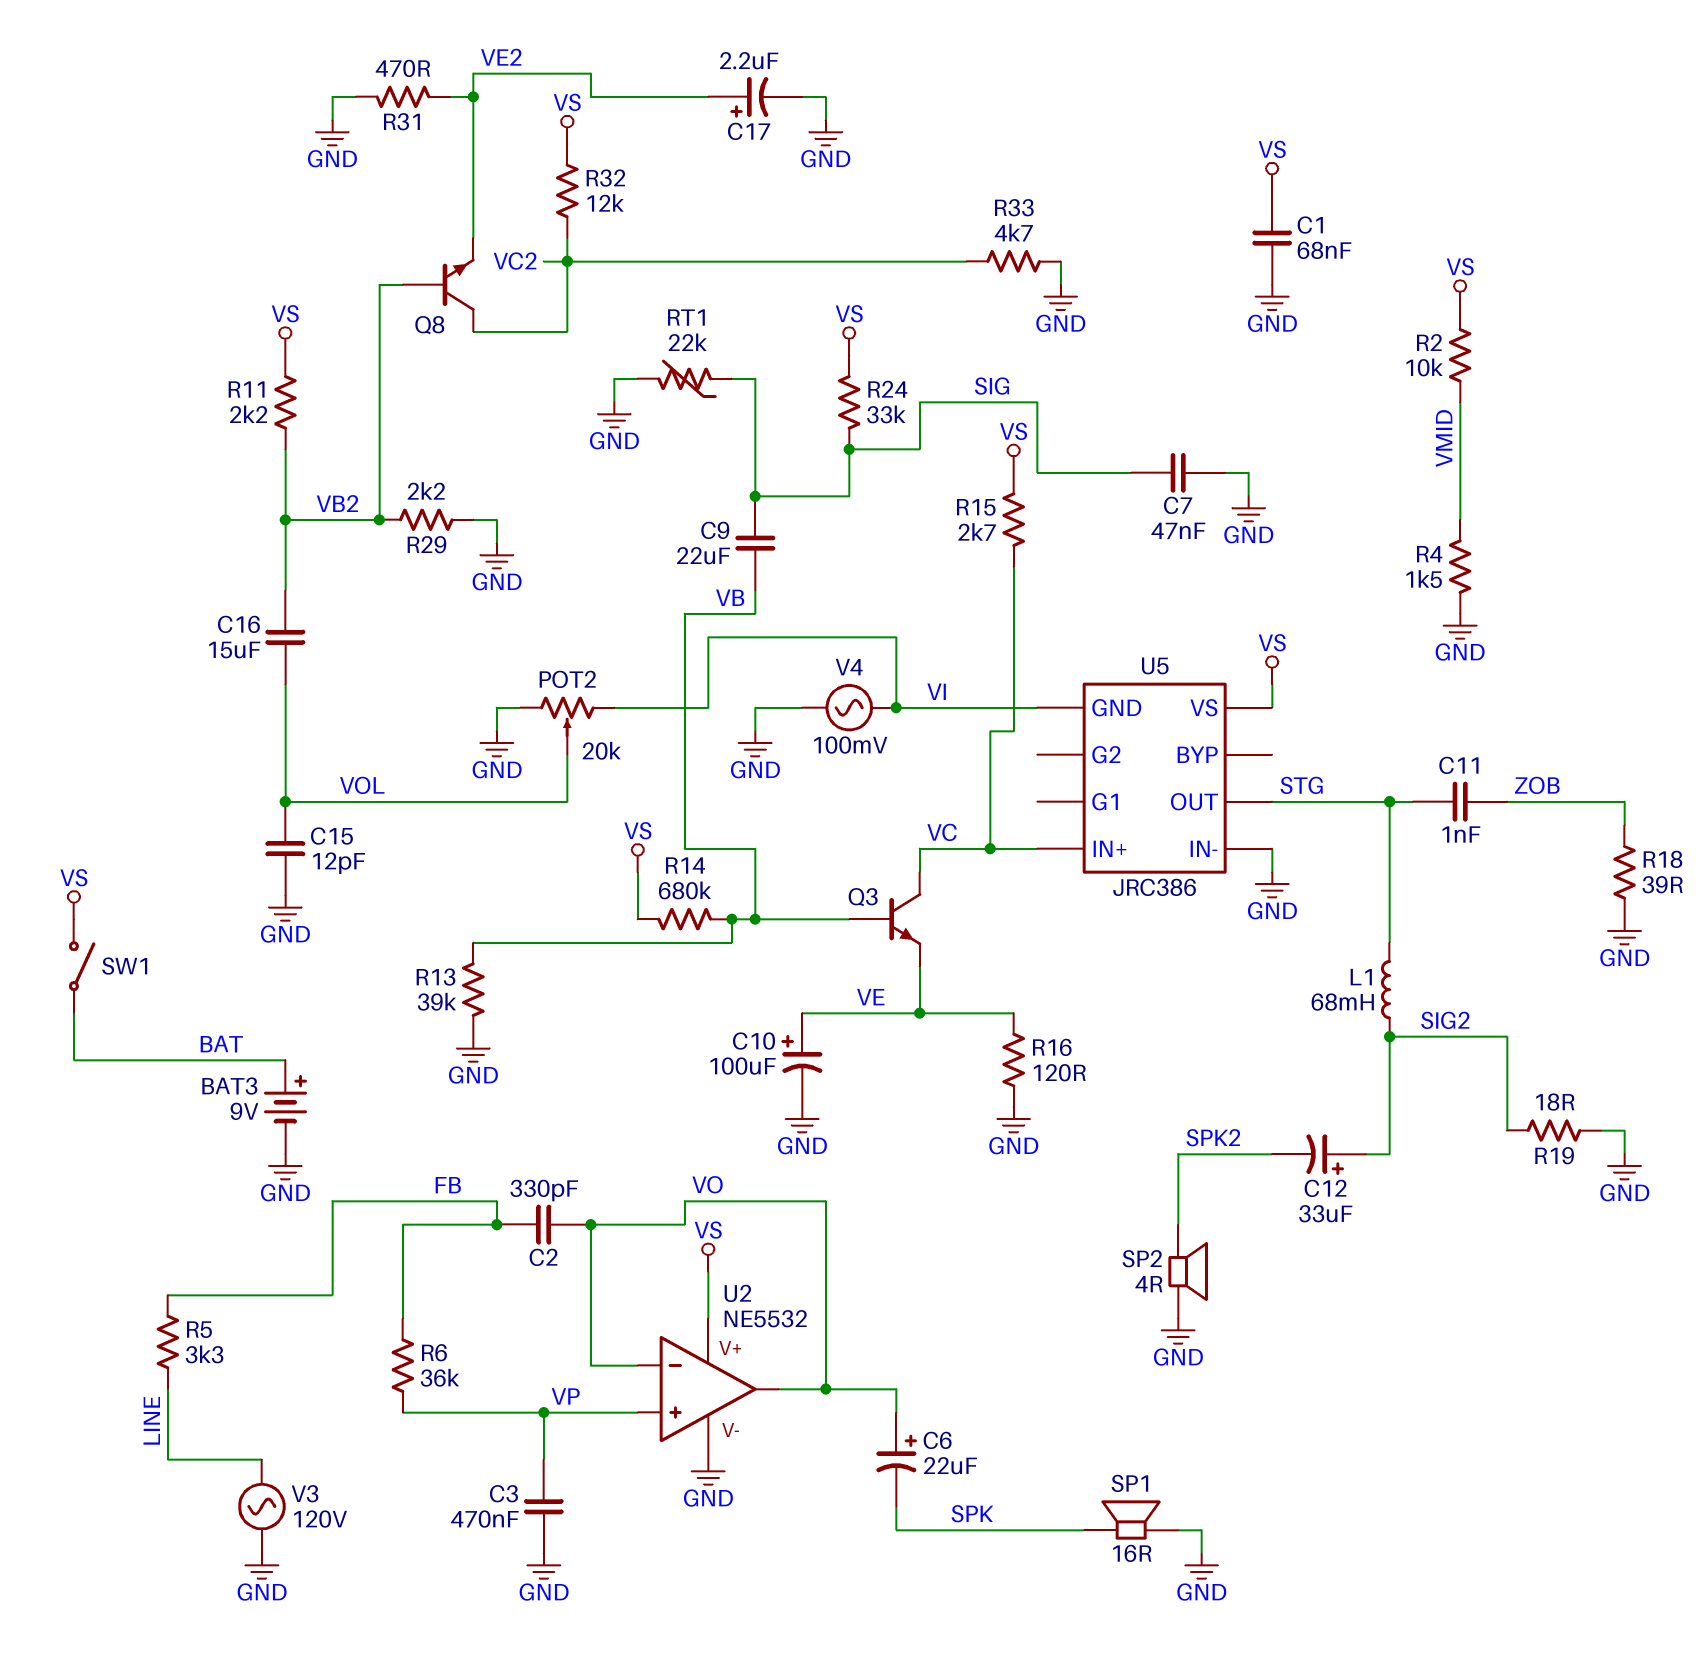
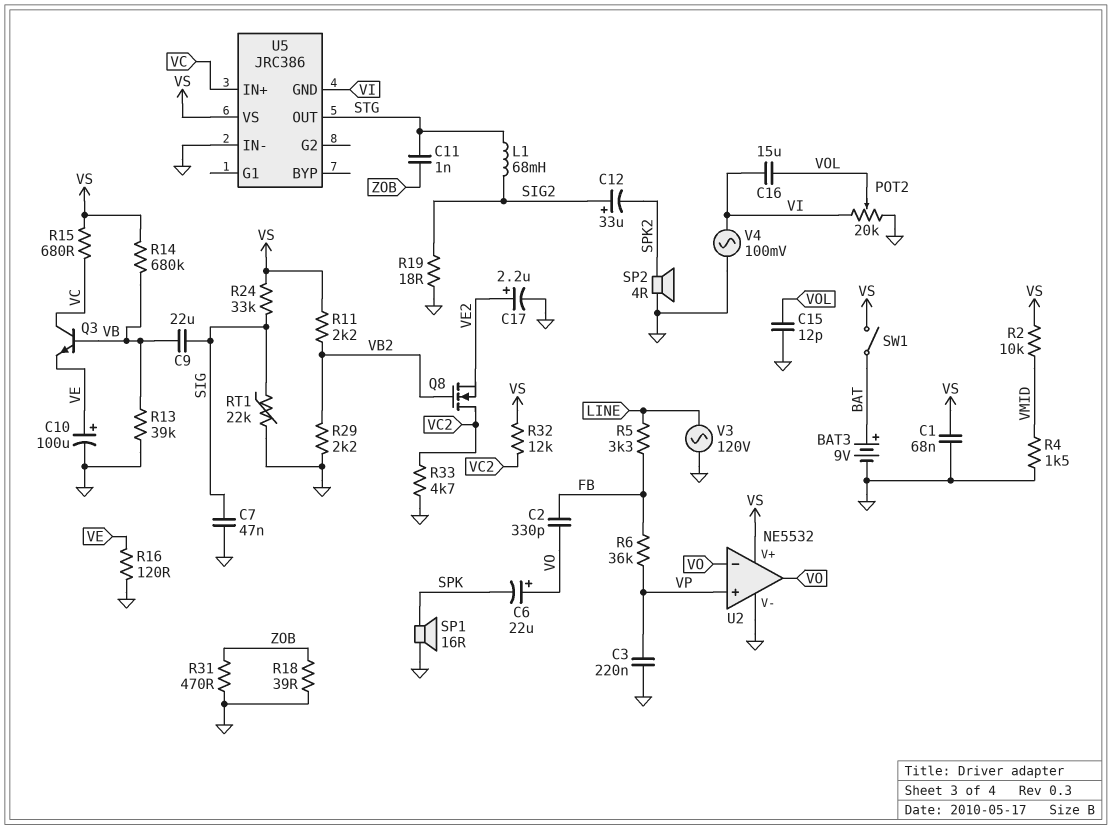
C3: 470nF (GND, VP) -> 220nF (GND, VP)
C16: 15uF (VB2, VOL) -> 15uF (VI, VOL)
Q8: NPN (B VB2, C VC2, E VE2) -> NMOS (G VB2, D VC2, S VE2)
R15: 2.7k (VC, VS) -> 680 (VC, VS)
R31: 470 (GND, VE2) -> 470 (GND, ZOB)

